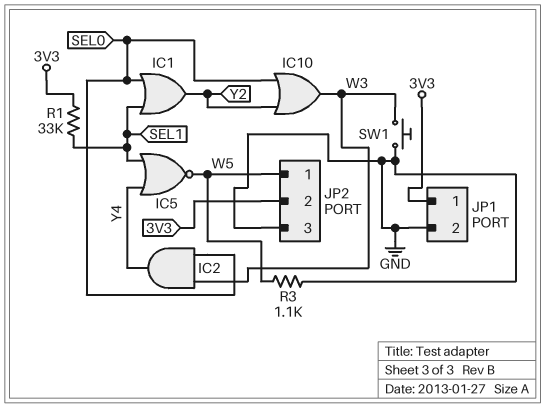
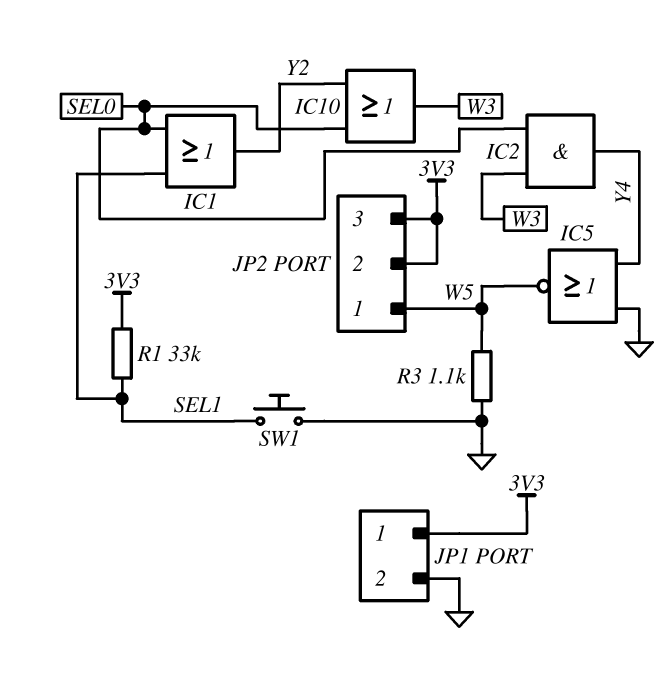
IC5: NOR (in SEL1, in Y4, out W5) -> NOR (in GND, in Y4, out W5)
JP2 pin 3: GND -> 3V3
SW1: button (GND, W3) -> button (GND, SEL1)

